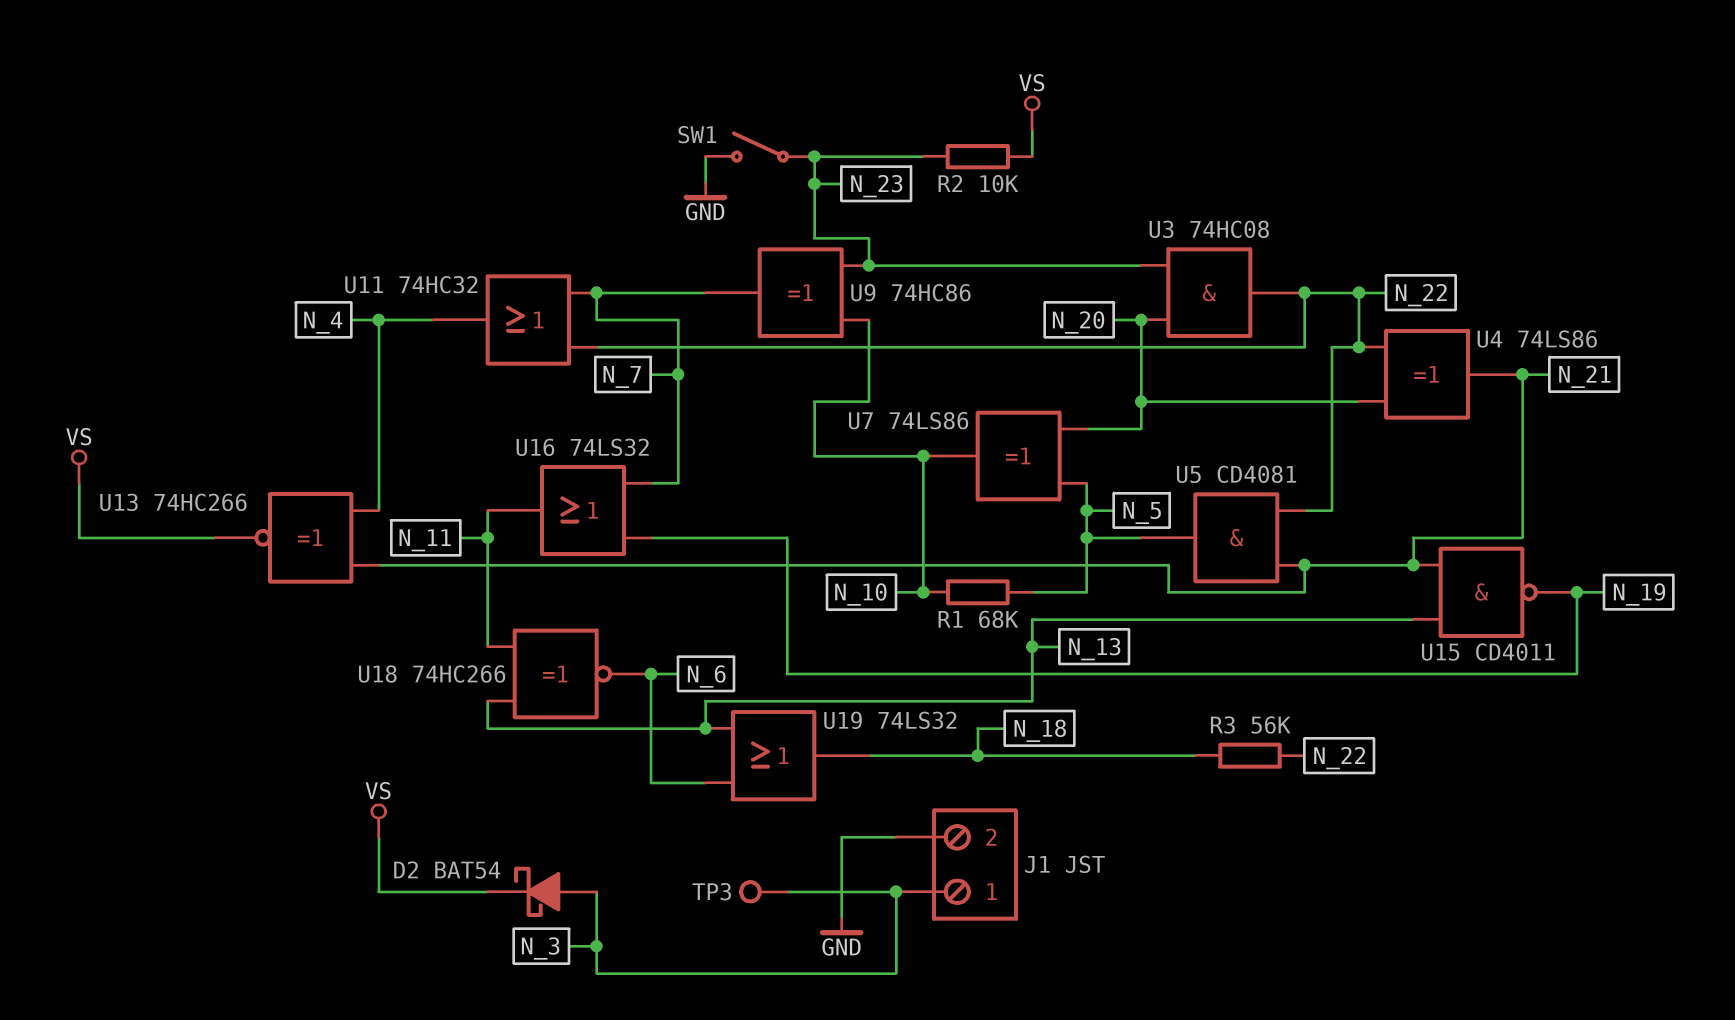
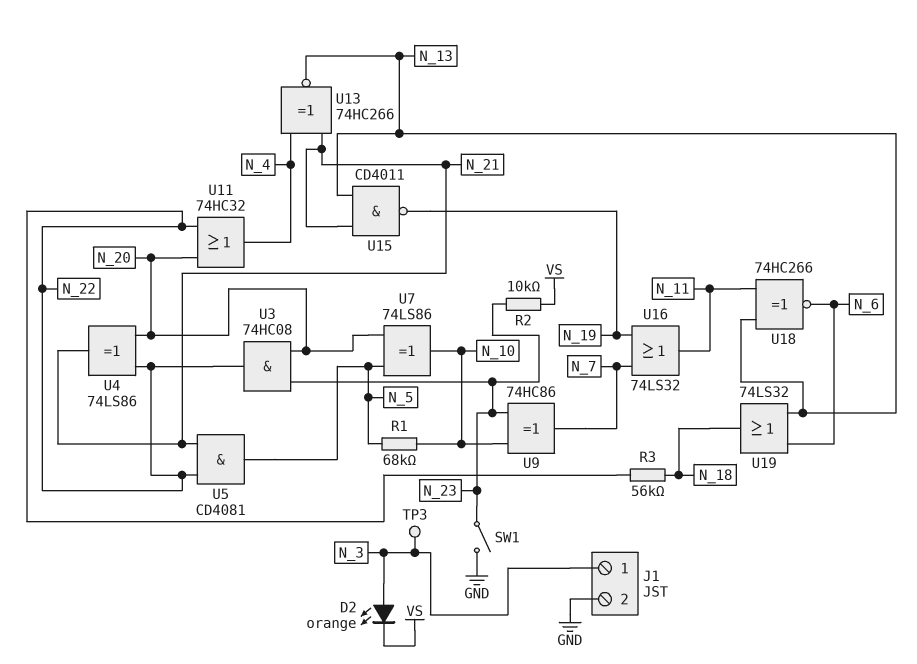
D2: schottky BAT54 (A N_3, K VS) -> LED orange (A N_3, K VS)
U11: OR 74HC32 (in N_7, in N_22, out N_4) -> OR 74HC32 (in N_20, in N_22, out N_4)
U13: XNOR 74HC266 (in N_4, in N_21, out VS) -> XNOR 74HC266 (in N_4, in N_21, out N_13)

